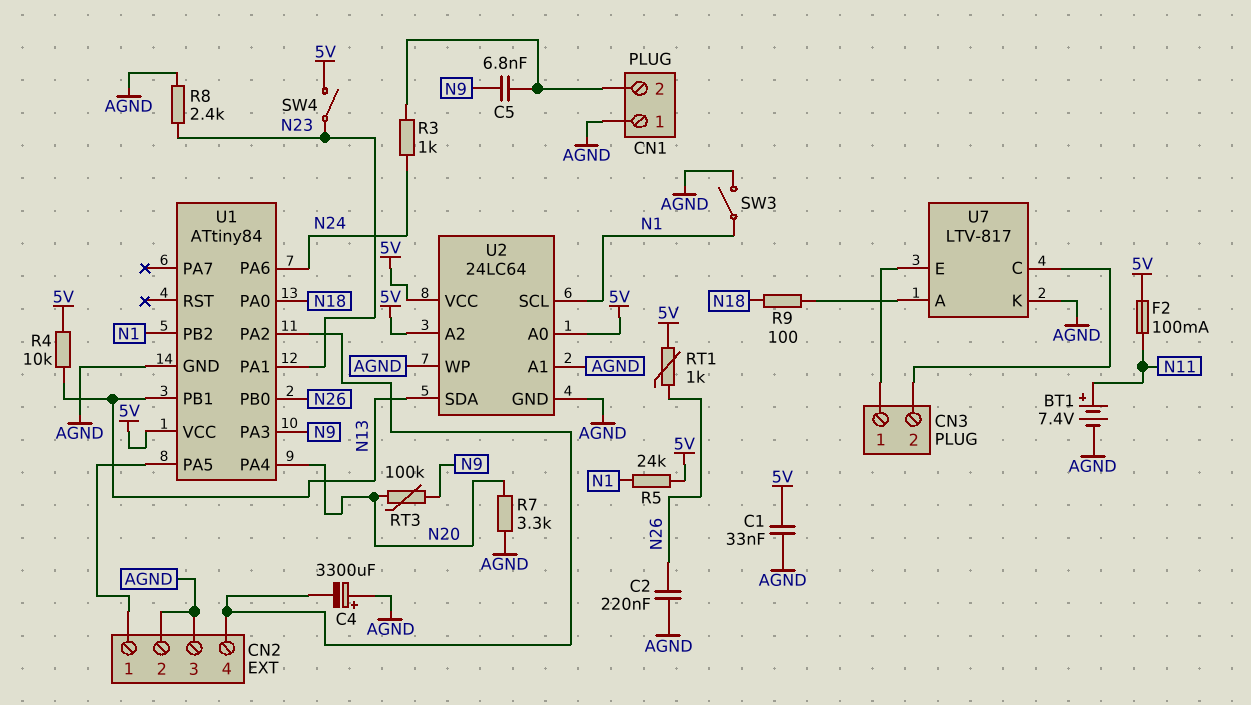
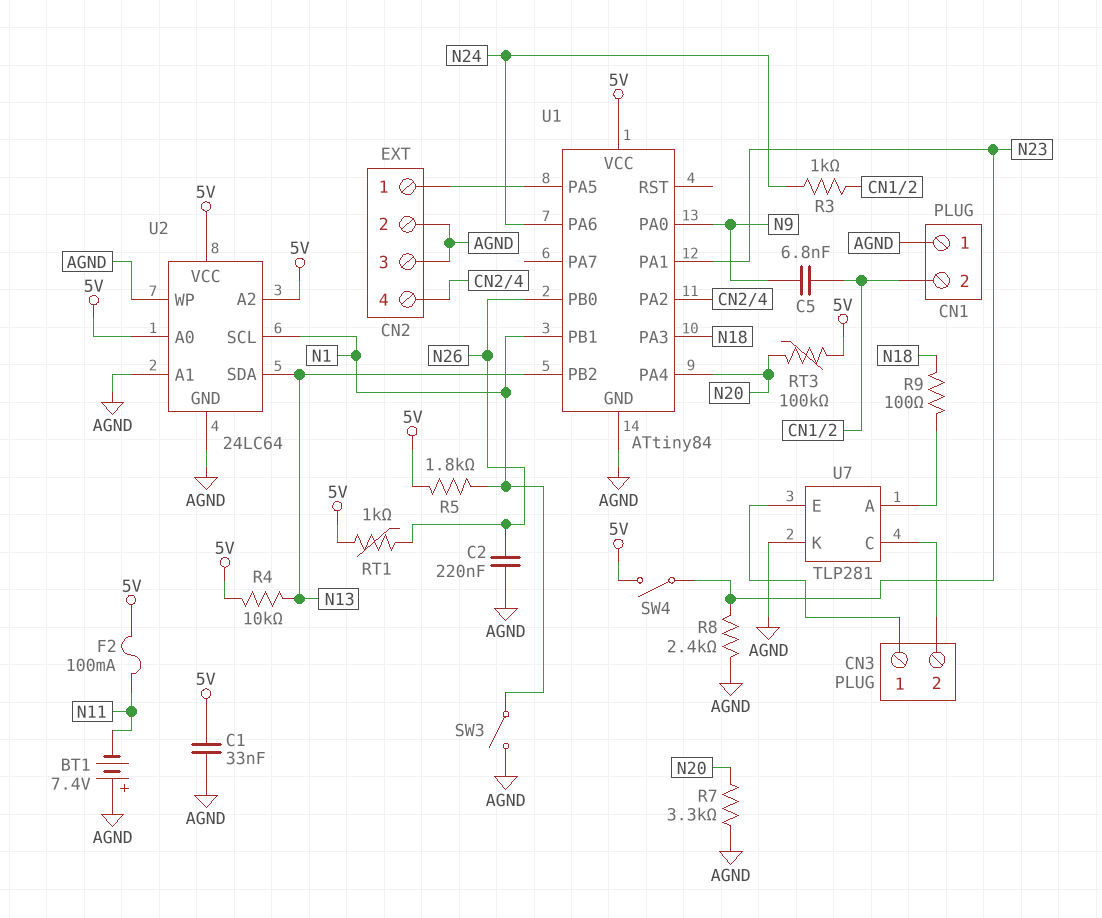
BT1: 7.4V (plus N11, minus AGND) -> 7.4V (plus AGND, minus N11)
C4: 3300uF (plus AGND, minus CN2/4) -> none
R5: 24k (5V, N1) -> 1.8k (5V, N1)
RT3: 100k (N9, N20) -> 100k (5V, N20)
U1 pin PA0: N18 -> N9
U1 pin PA3: N9 -> N18
U1 pin PB1: N13 -> N1
U1 pin PB2: N1 -> N13
U7: LTV-817 -> TLP281

